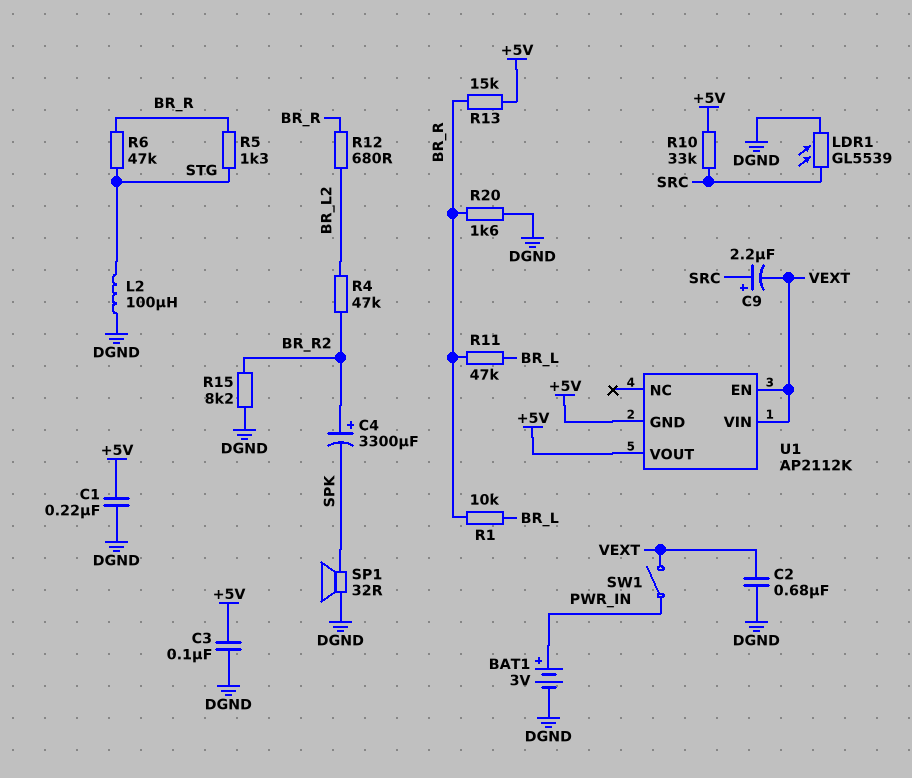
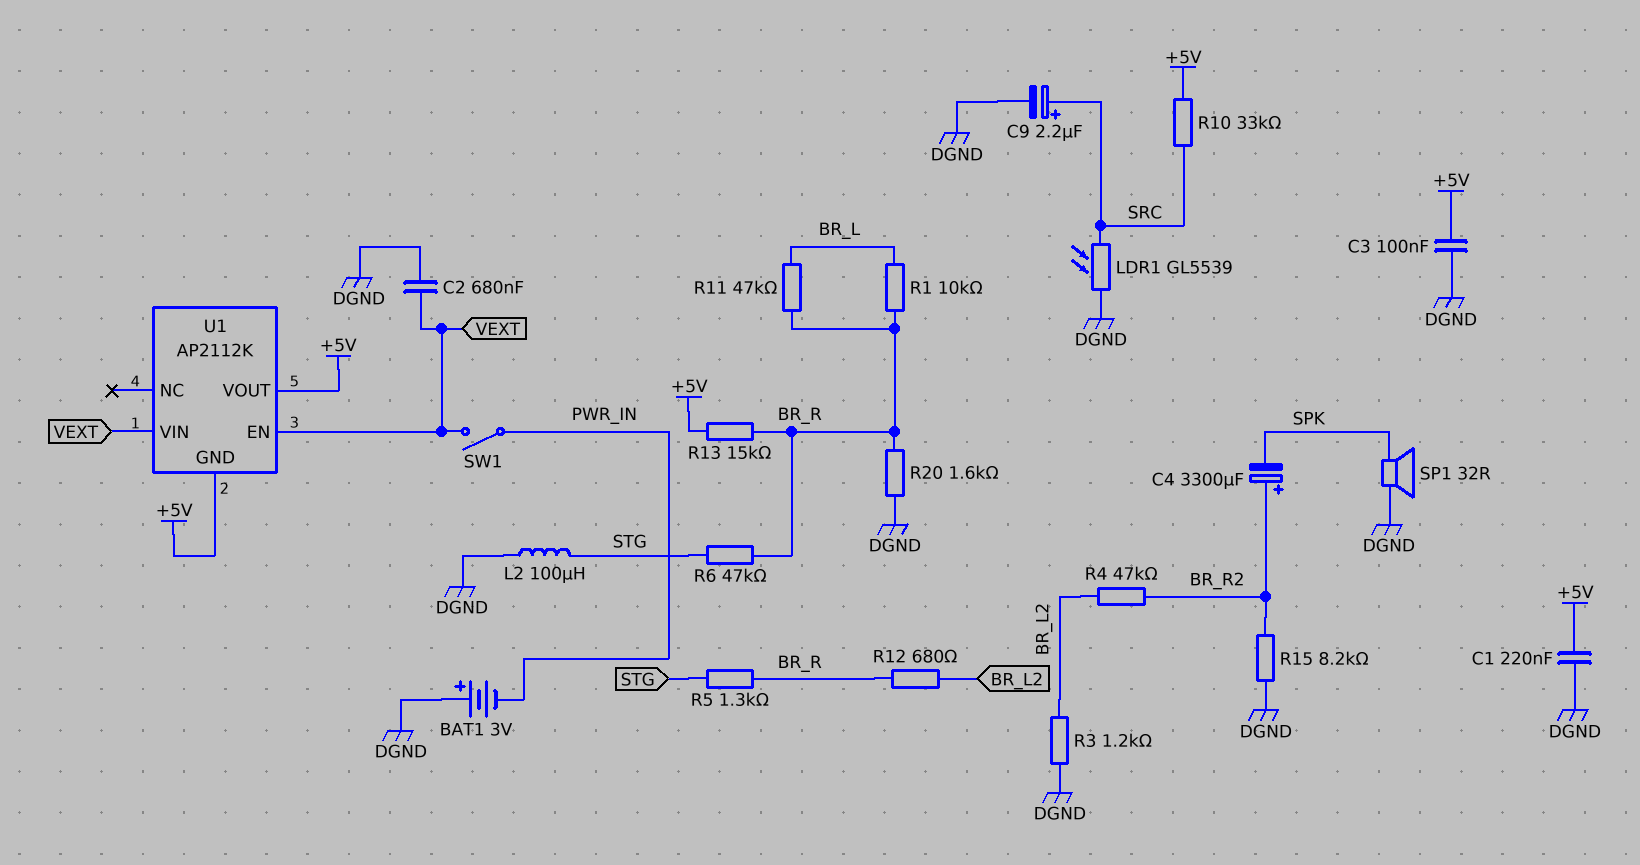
BAT1: 3V (plus PWR_IN, minus DGND) -> 3V (plus DGND, minus PWR_IN)
C9: 2.2uF (plus SRC, minus VEXT) -> 2.2uF (plus SRC, minus DGND)
R3: none -> 1.2k (BR_L2, DGND)

